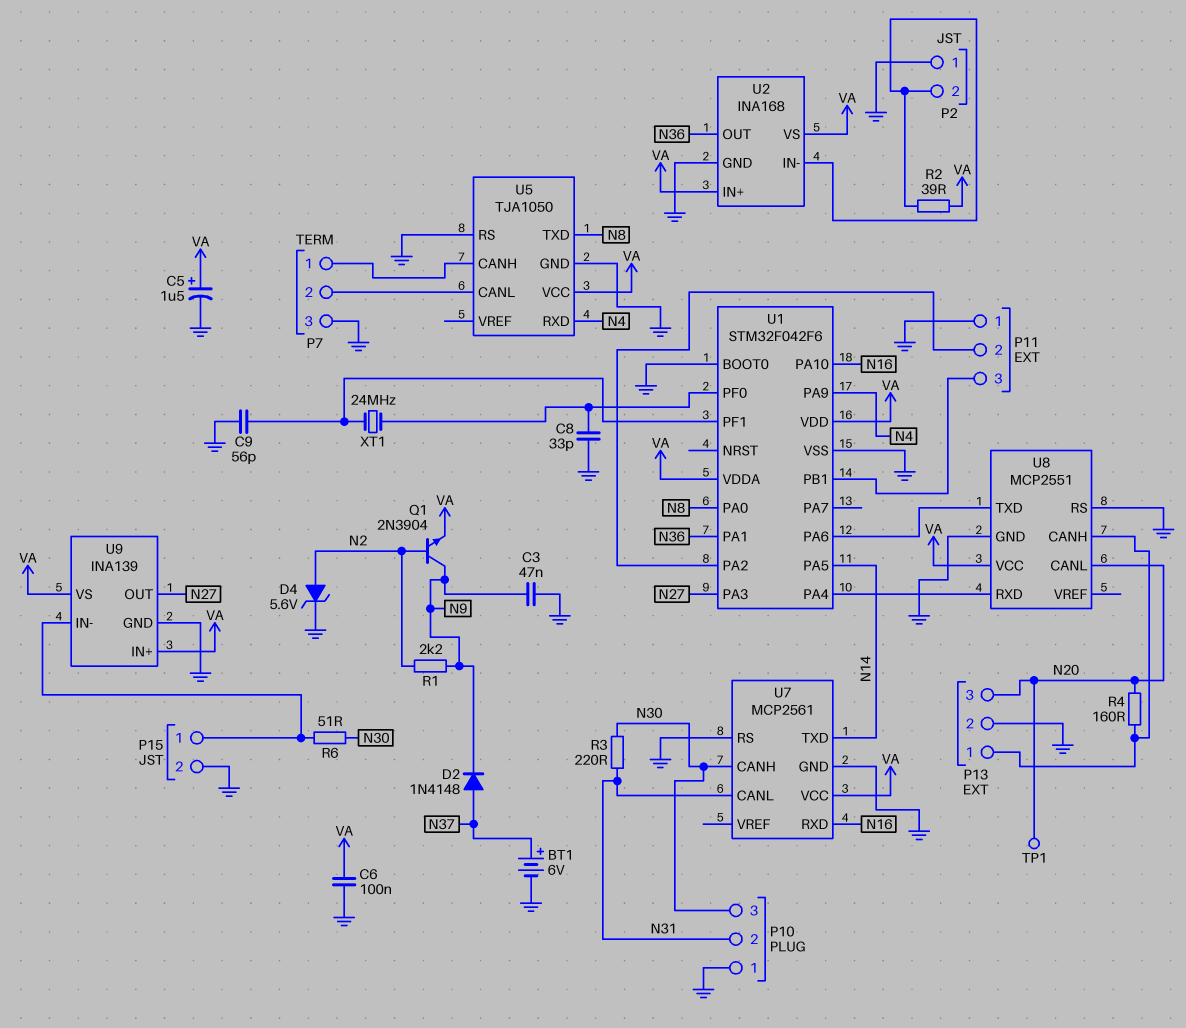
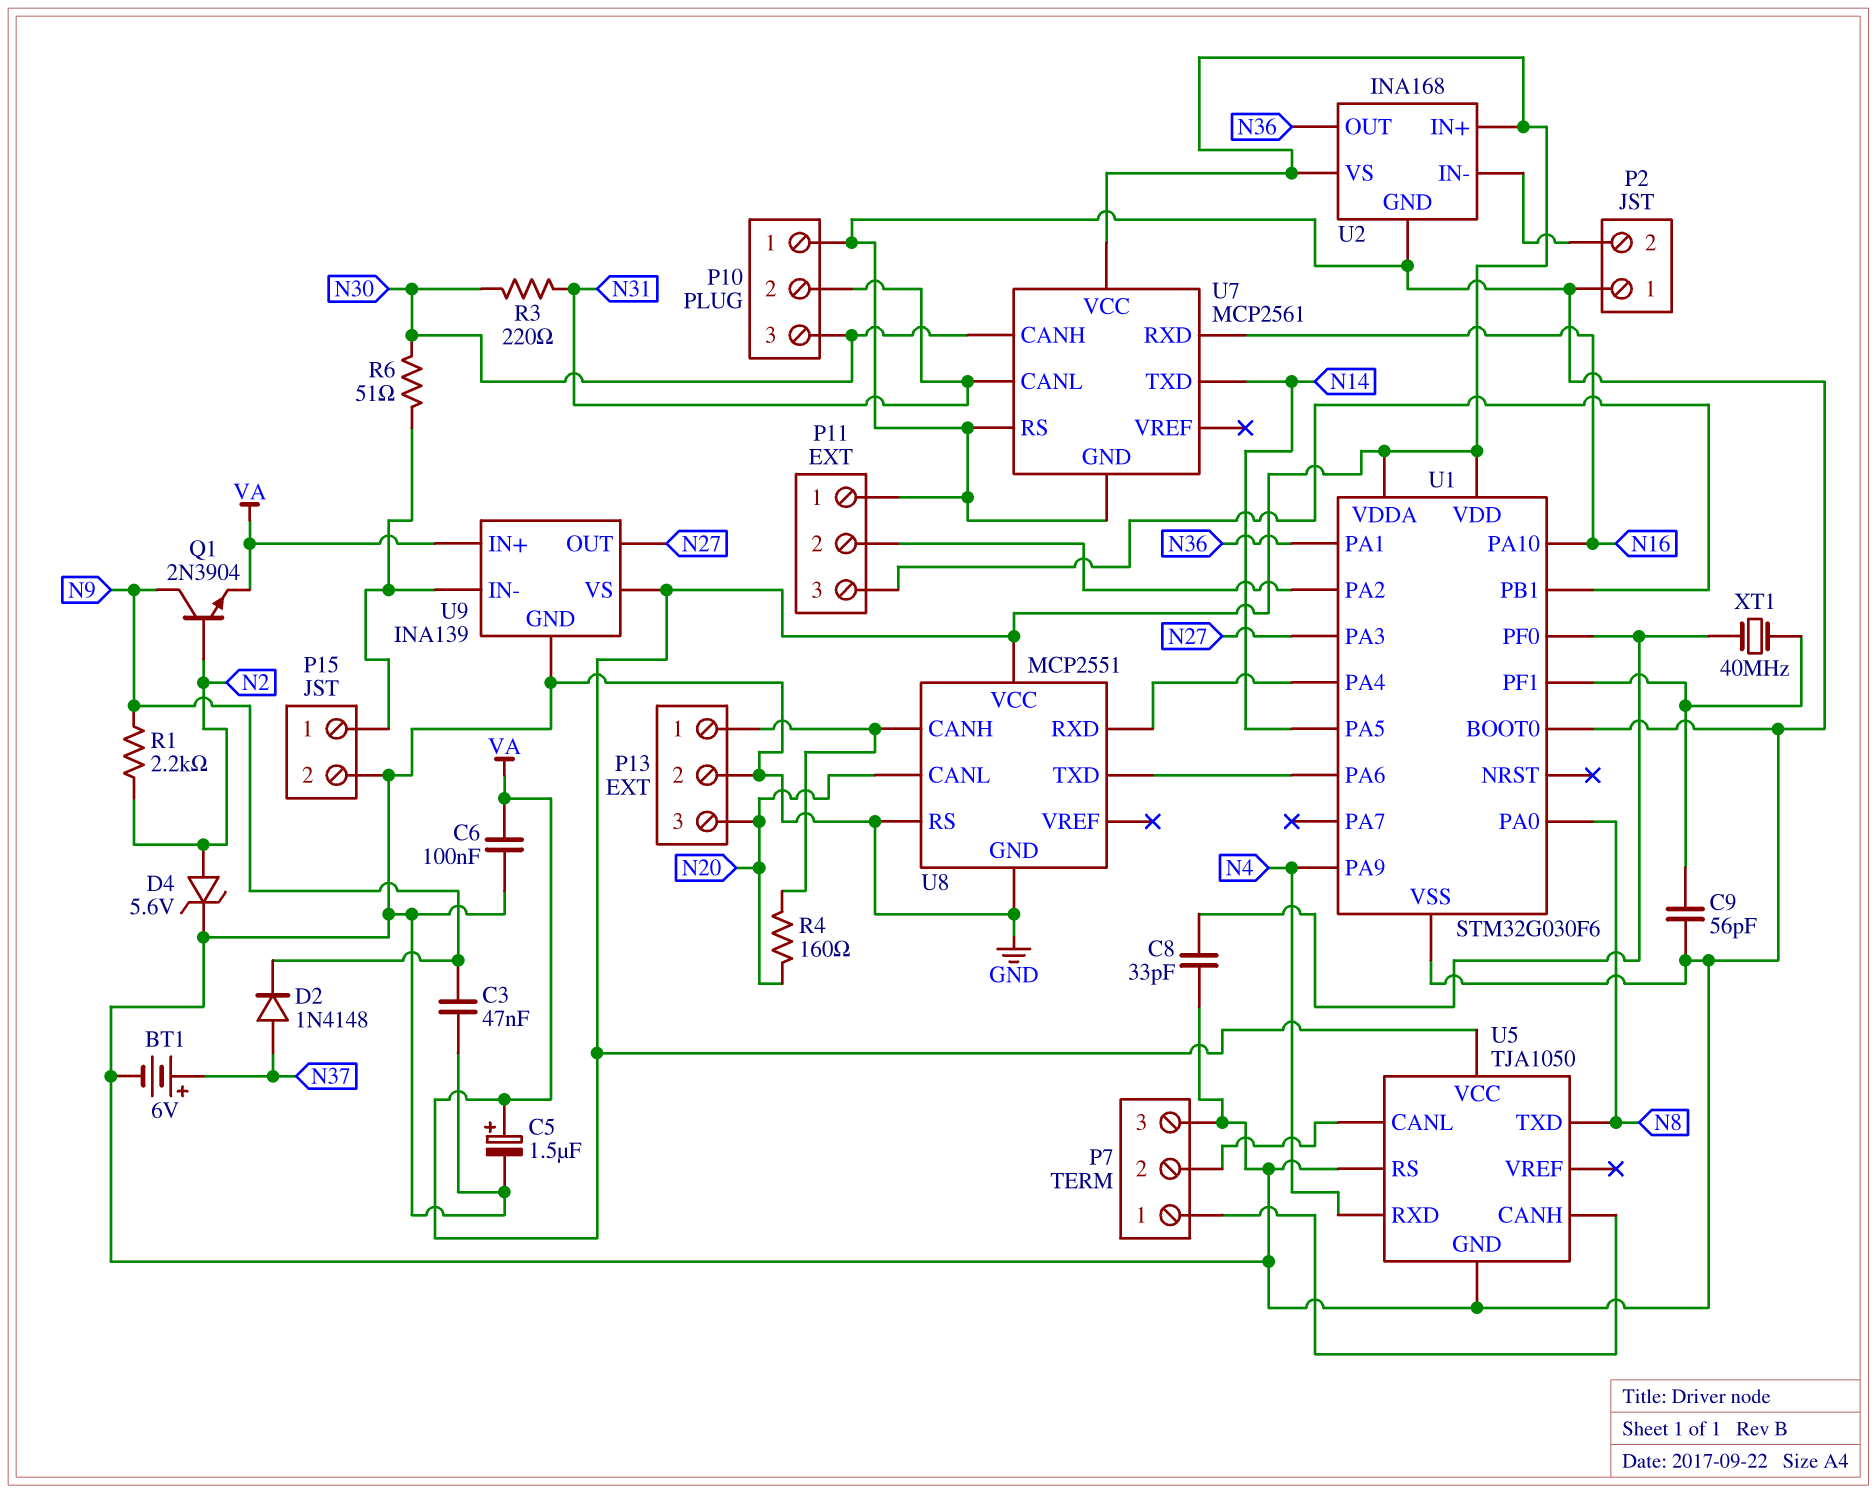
R2: 39 (P2/2, VA) -> none
TP1: test point (N20) -> none
U1: STM32F042F6 -> STM32G030F6
XT1: 24MHz (U1/PF0, U1/PF1) -> 40MHz (U1/PF0, U1/PF1)

